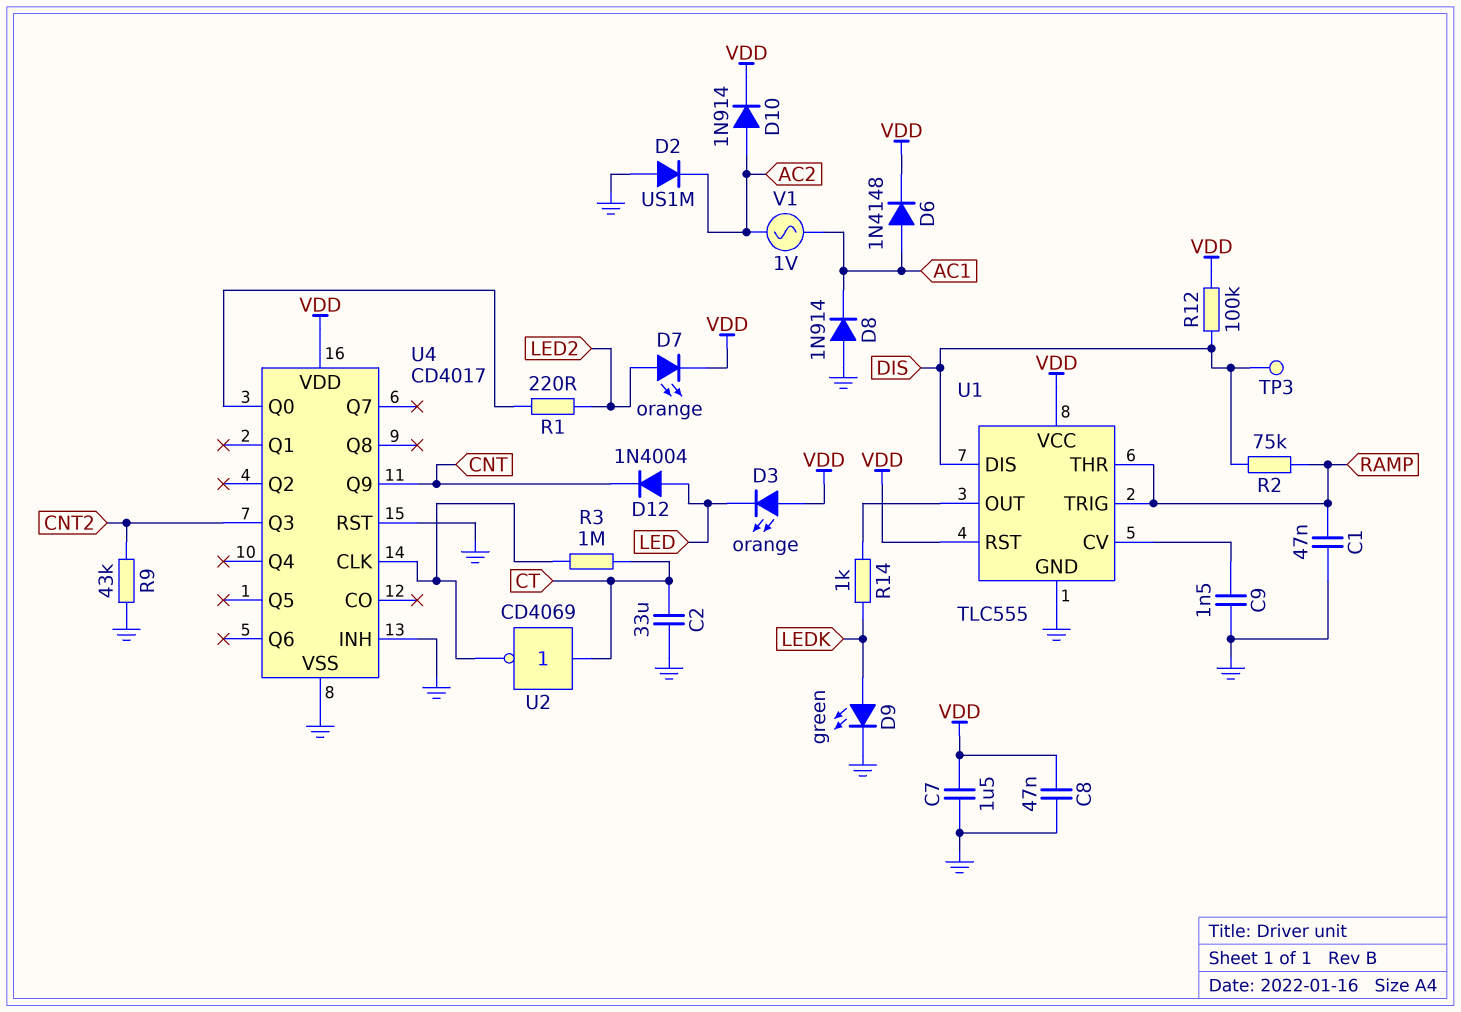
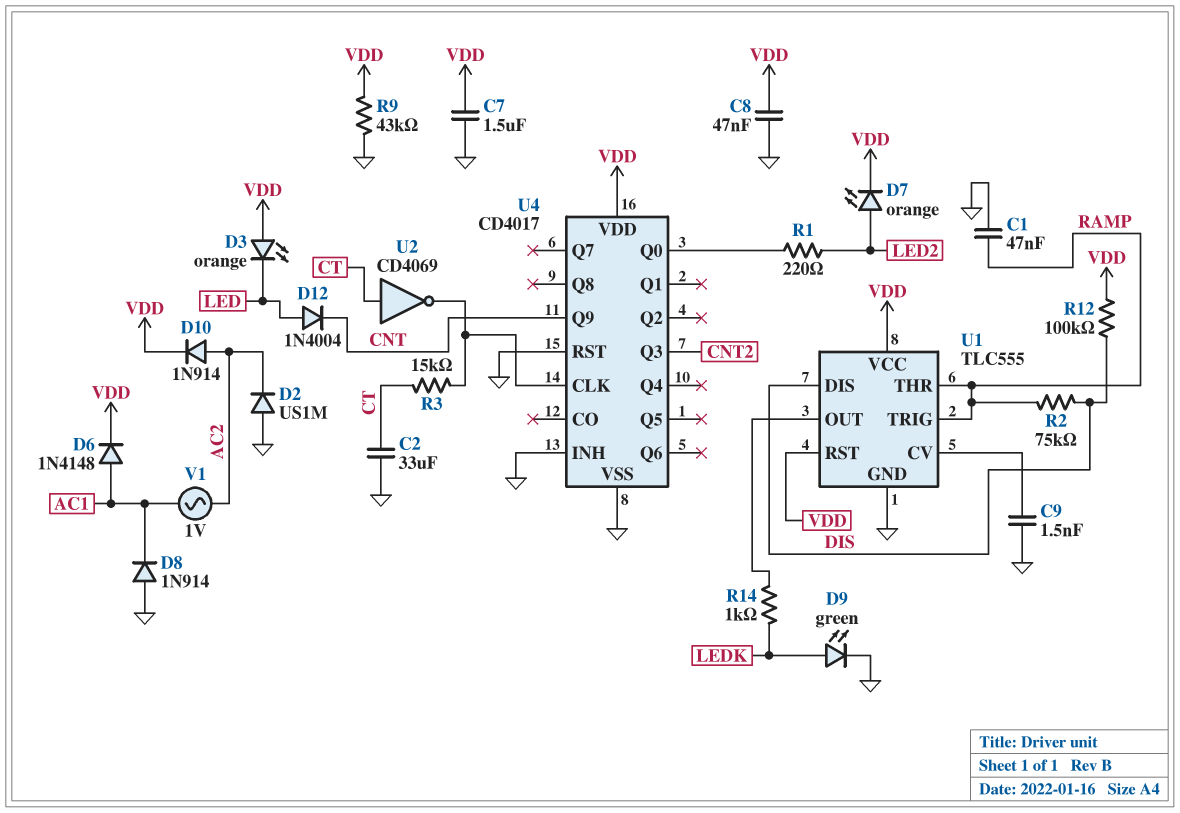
R3: 1M (CT, U4/CLK) -> 15k (CT, U4/CLK)
R9: 43k (CNT2, GND) -> 43k (GND, VDD)
TP3: test point (DIS) -> none

